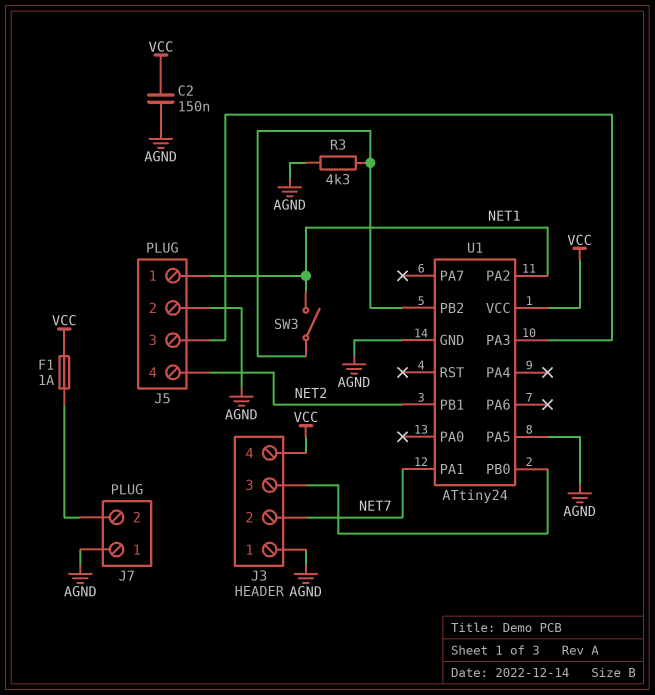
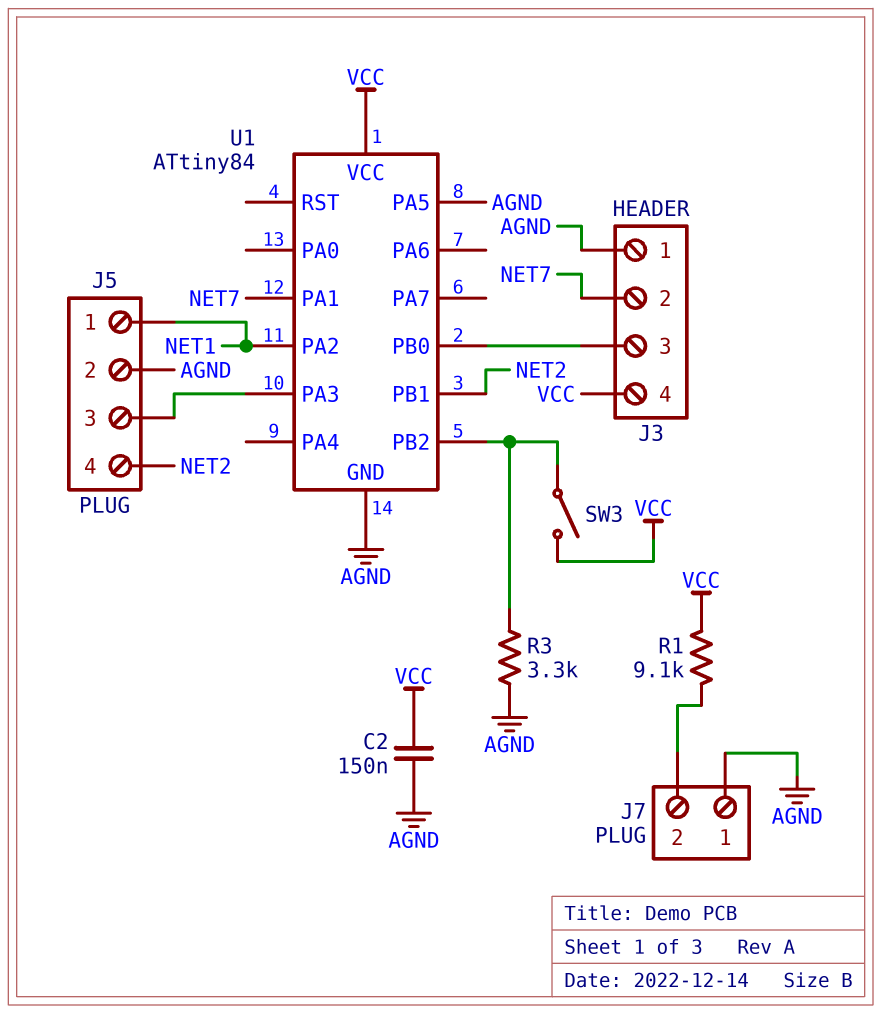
F1: 1A (J7/2, VCC) -> none
R1: none -> 9.1k (J7/2, VCC)
R3: 4.3k (AGND, U1/PB2) -> 3.3k (AGND, U1/PB2)
SW3: switch (NET1, U1/PB2) -> switch (U1/PB2, VCC)
U1: ATtiny24 -> ATtiny84

